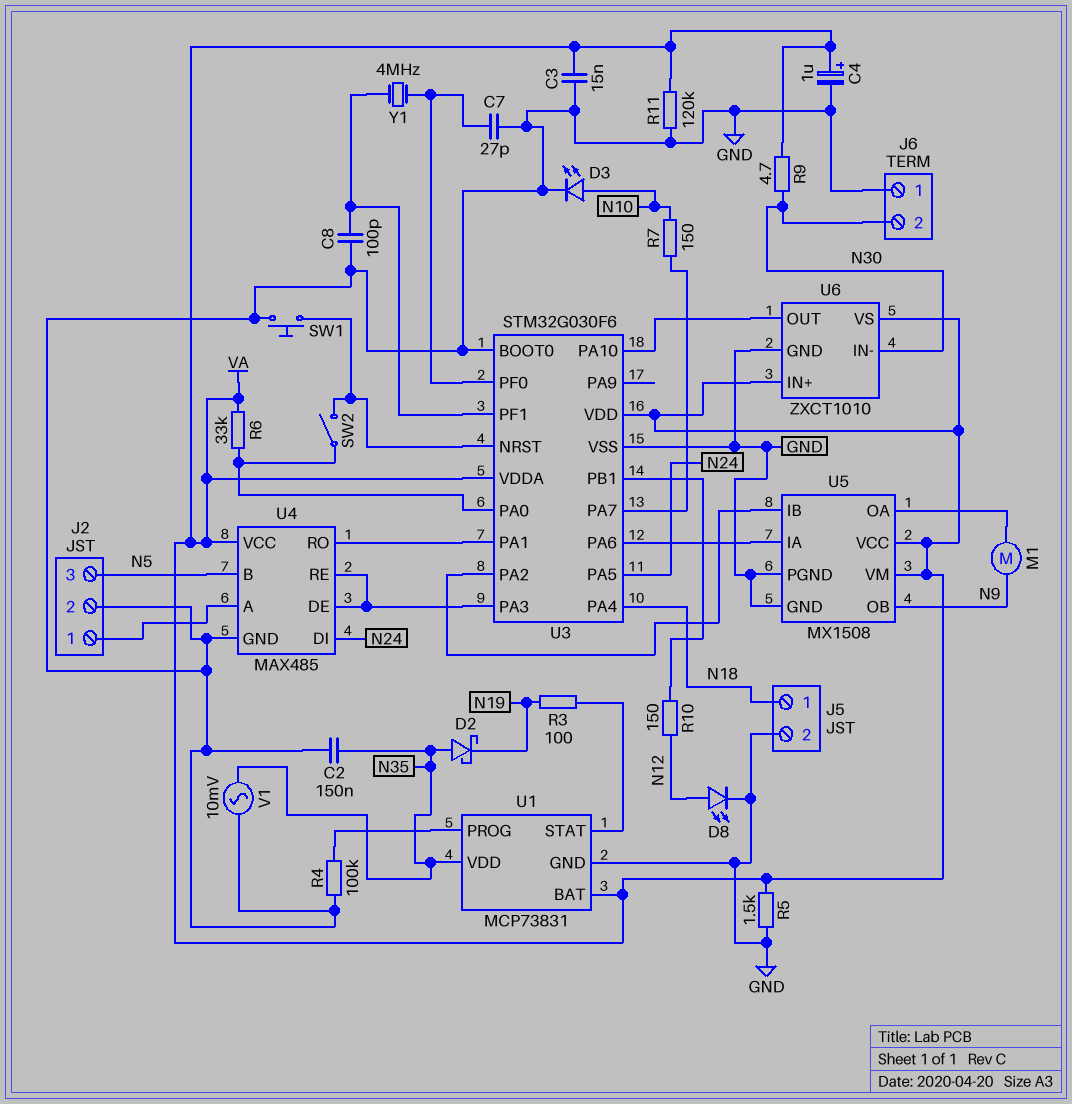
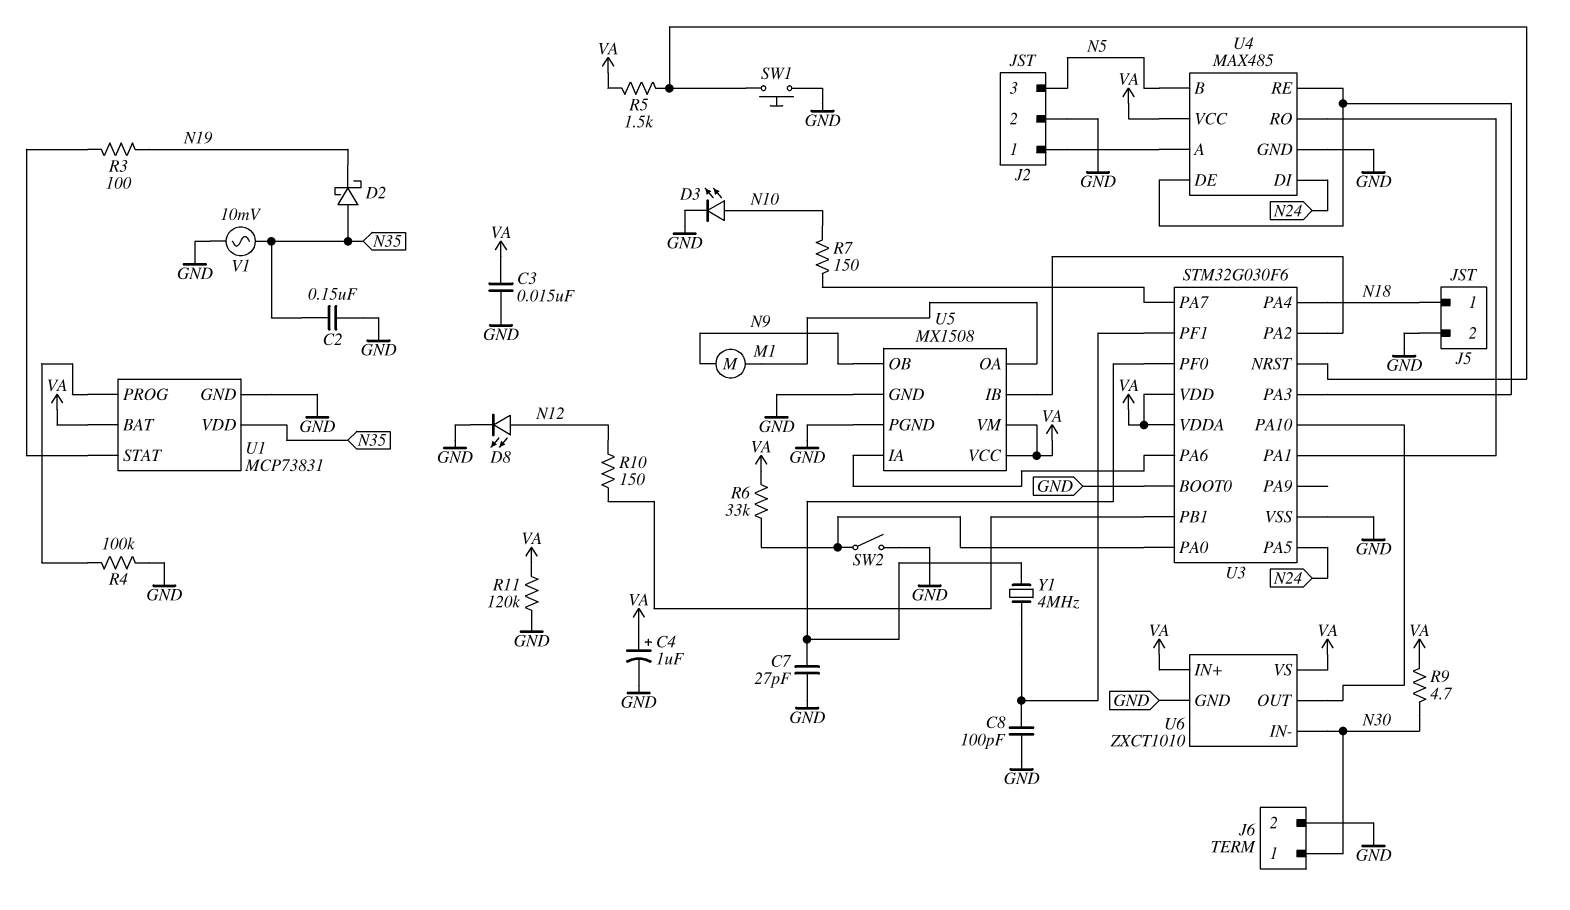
J6 pin 1: GND -> N30
J6 pin 2: N30 -> GND
R5: 1.5k (GND, VA) -> 1.5k (U3/NRST, VA)
SW2: switch (U3/NRST, U3/PA0) -> switch (GND, U3/PA0)

